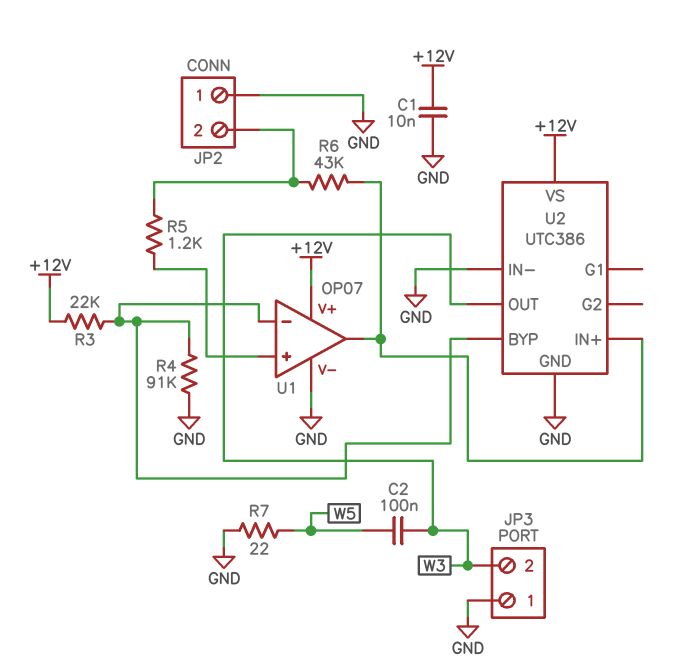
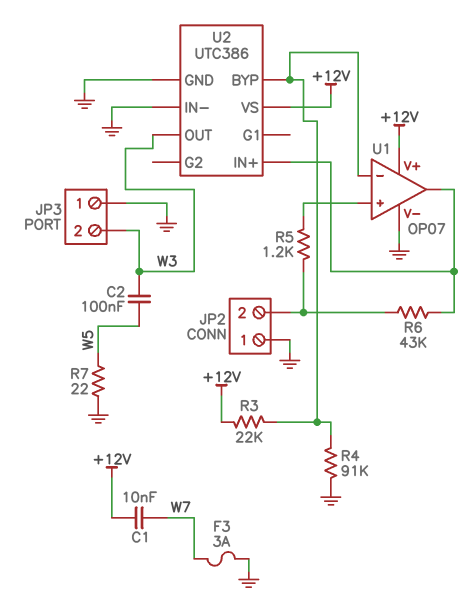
C1: 10nF (+12V, GND) -> 10nF (+12V, W7)
F3: none -> 3A (GND, W7)

